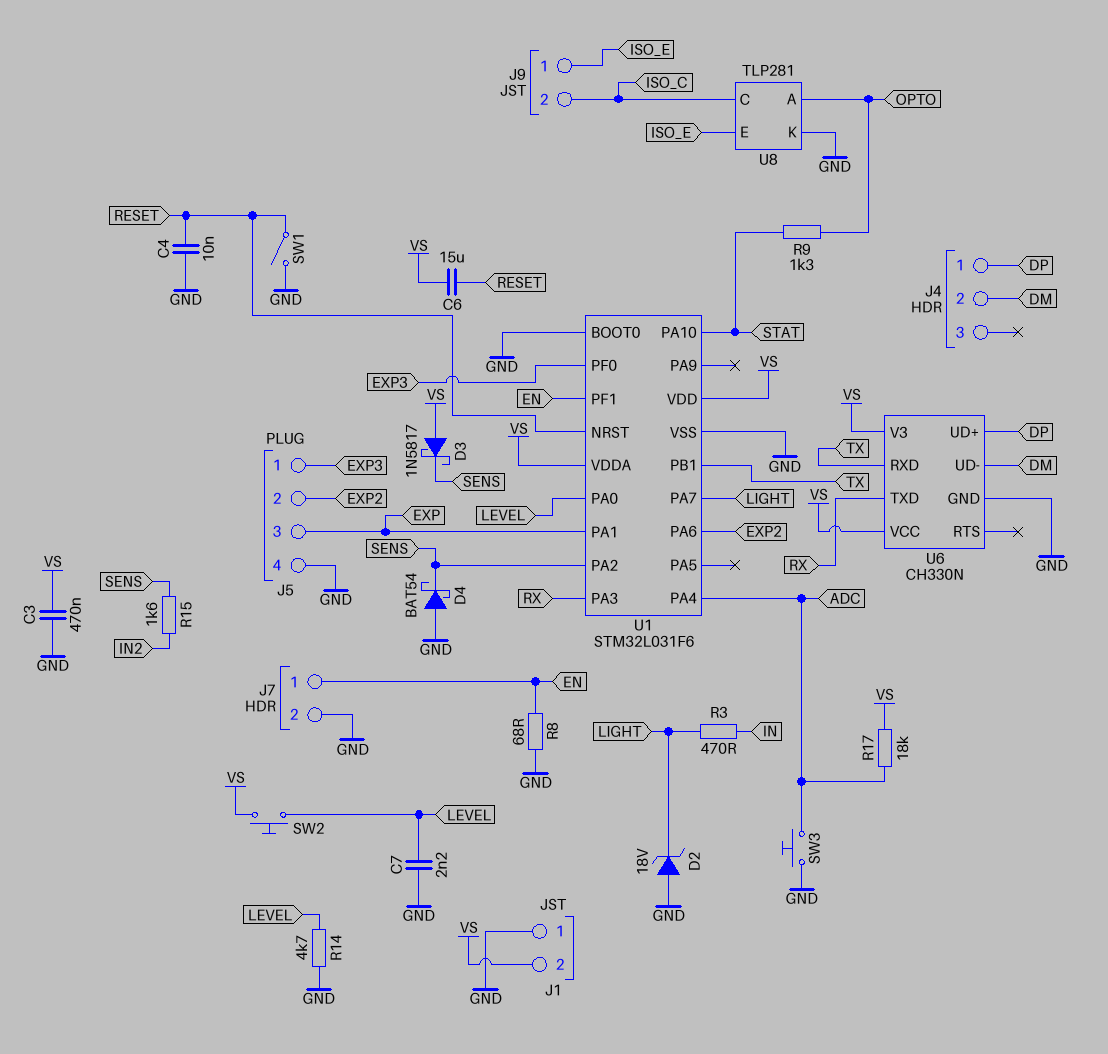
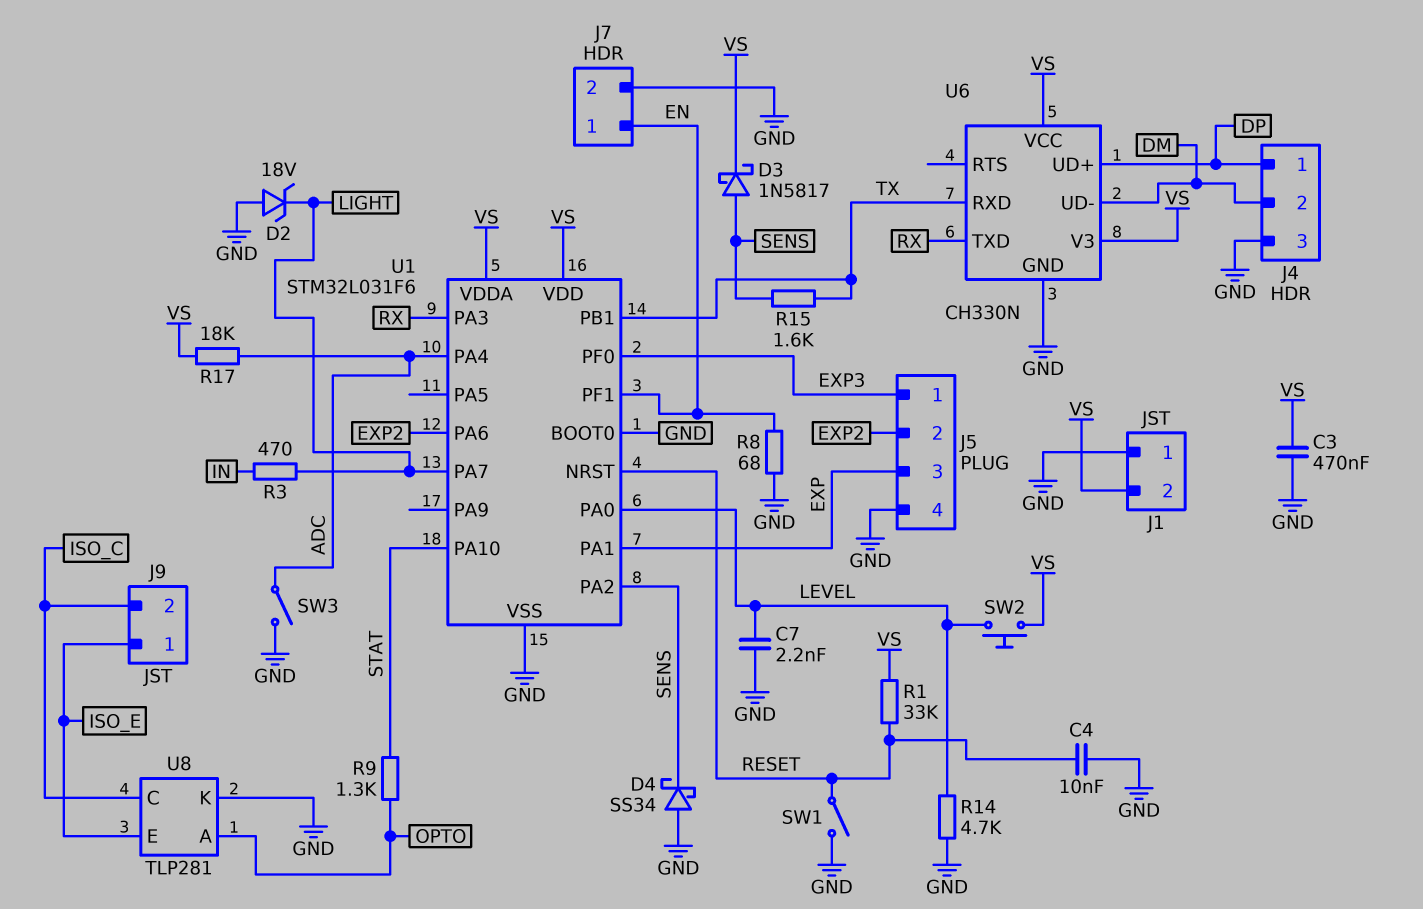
C6: 15uF (RESET, VS) -> none
D3: schottky 1N5817 (A VS, K SENS) -> schottky 1N5817 (A SENS, K VS)
D4: schottky BAT54 (A GND, K SENS) -> schottky SS34 (A GND, K SENS)
J4 pin 3: none -> GND
R1: none -> 33k (RESET, VS)
R15: 1.6k (IN2, SENS) -> 1.6k (SENS, TX)
SW3: button (ADC, GND) -> switch (ADC, GND)

